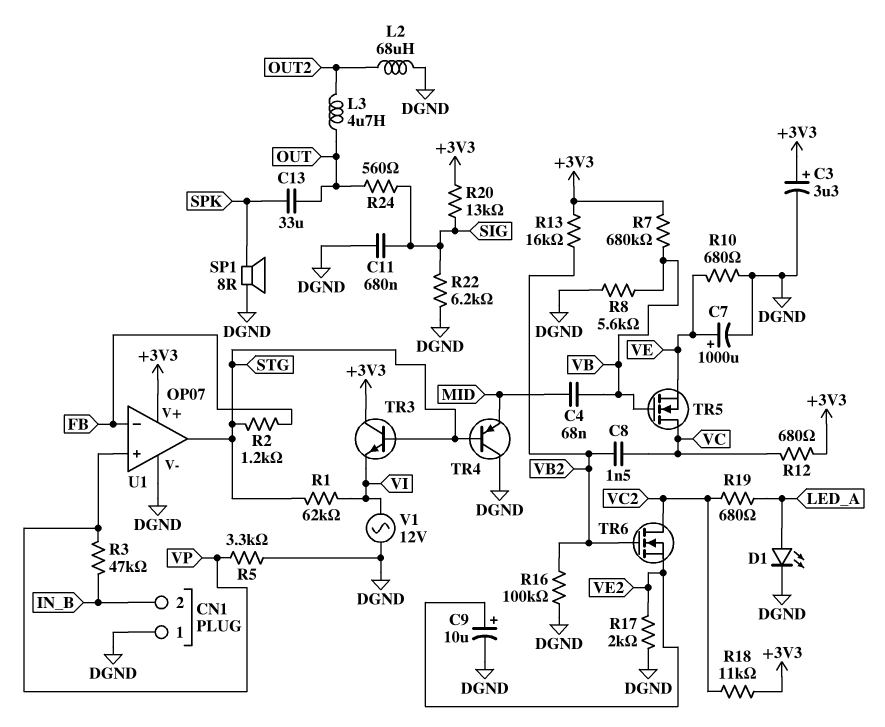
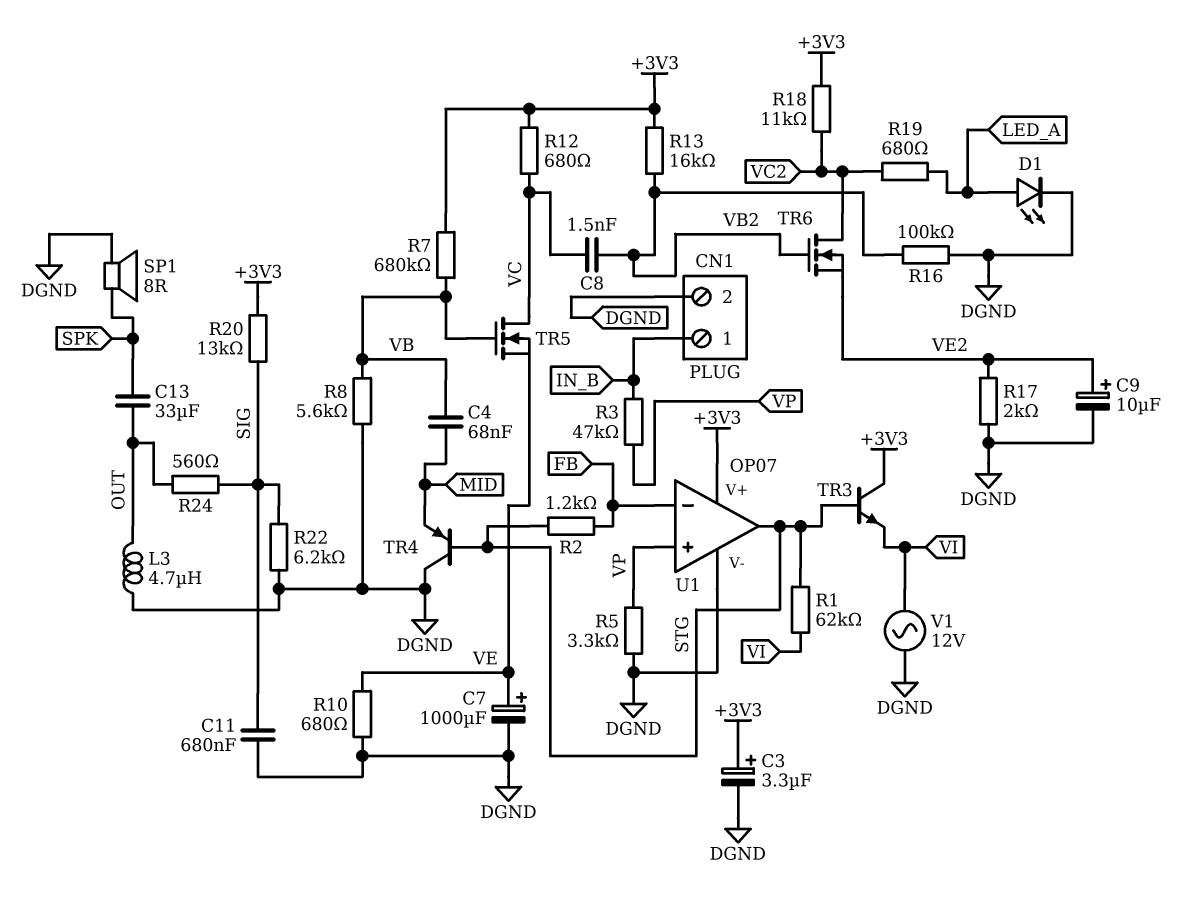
CN1 pin 1: DGND -> IN_B
CN1 pin 2: IN_B -> DGND
L2: 68uH (DGND, OUT2) -> none
L3: 4.7uH (OUT, OUT2) -> 4.7uH (DGND, OUT)

